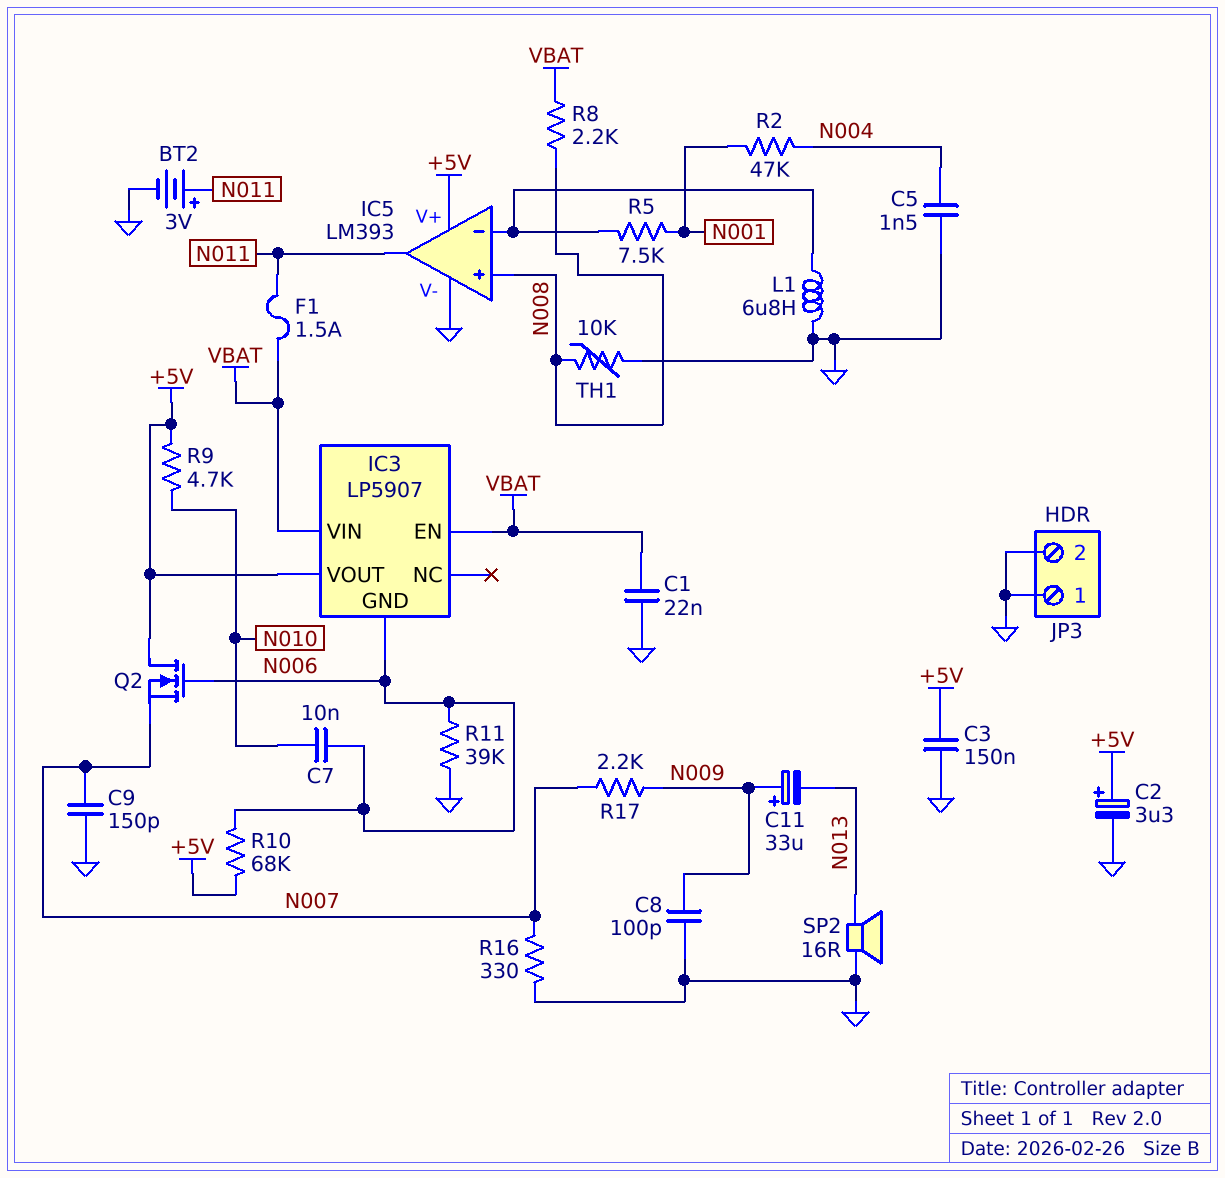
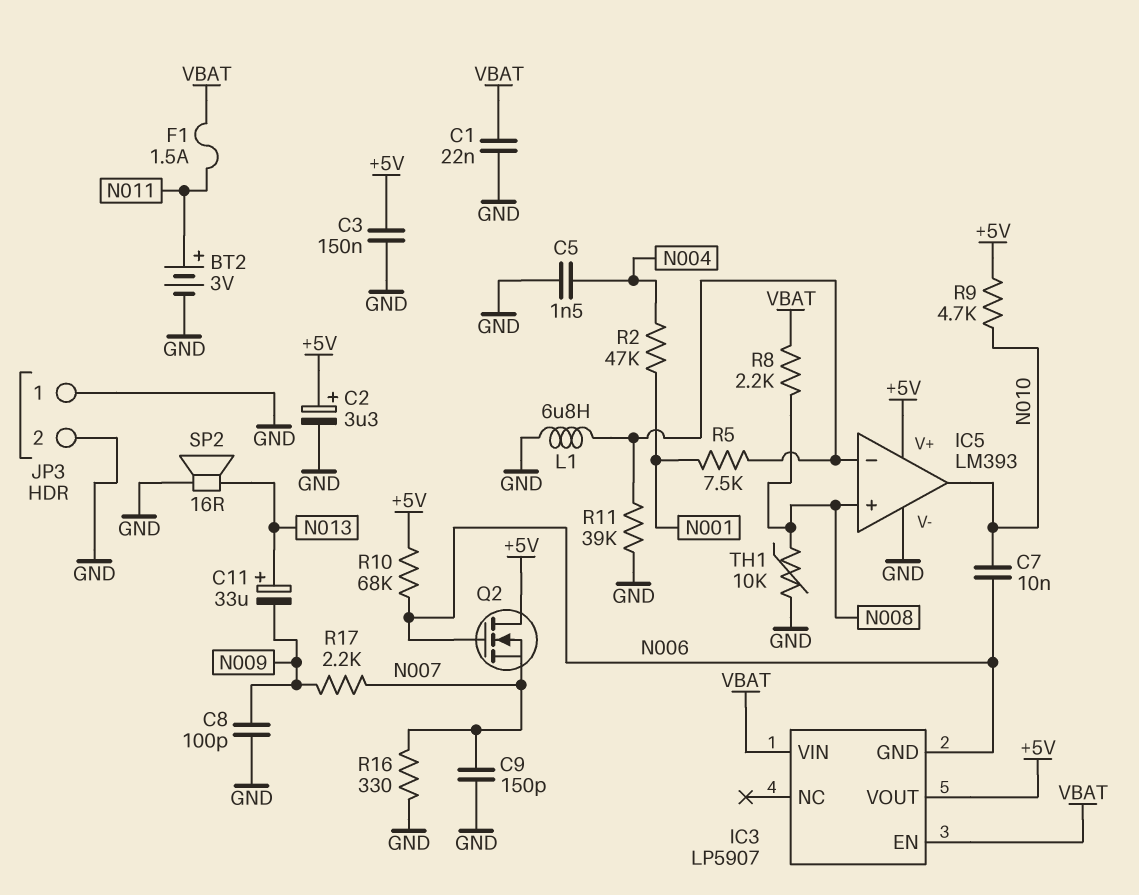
C11: 33uF (plus N009, minus N013) -> 33uF (plus N013, minus N009)
IC5 pin out: N011 -> N010
R11: 39k (GND, N006) -> 39k (GND, IC5/in-)

